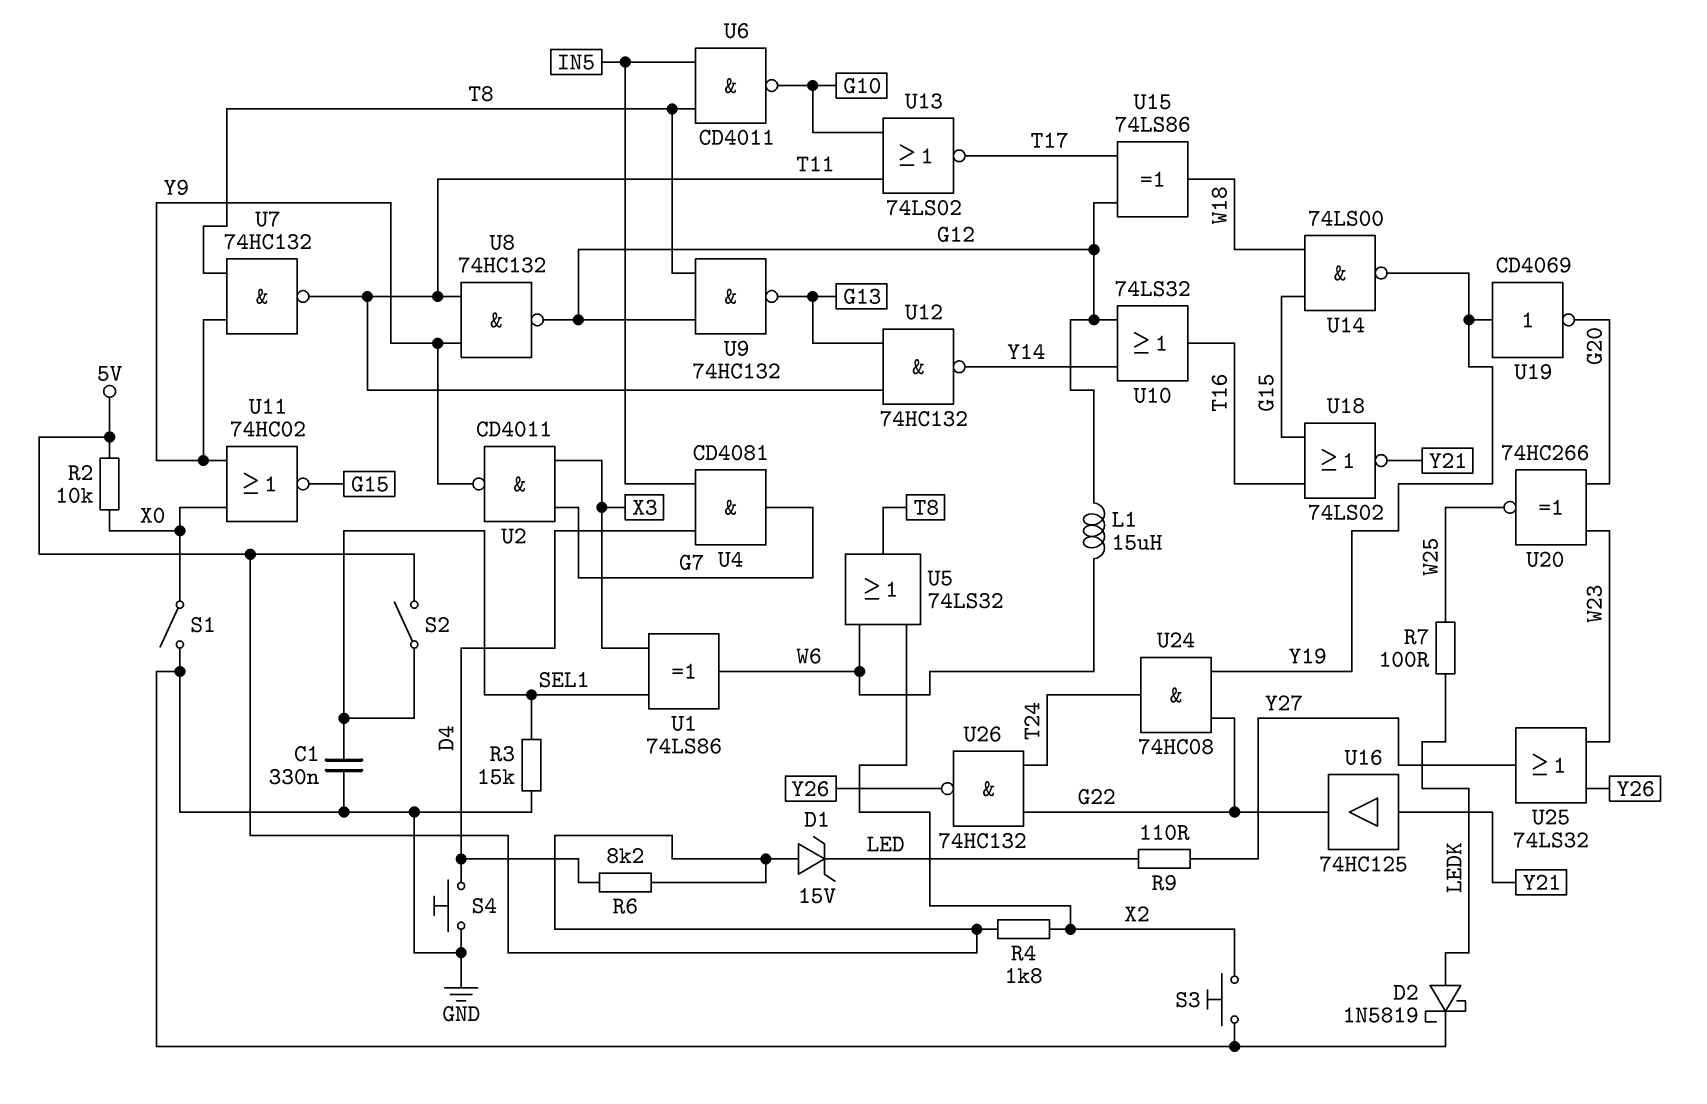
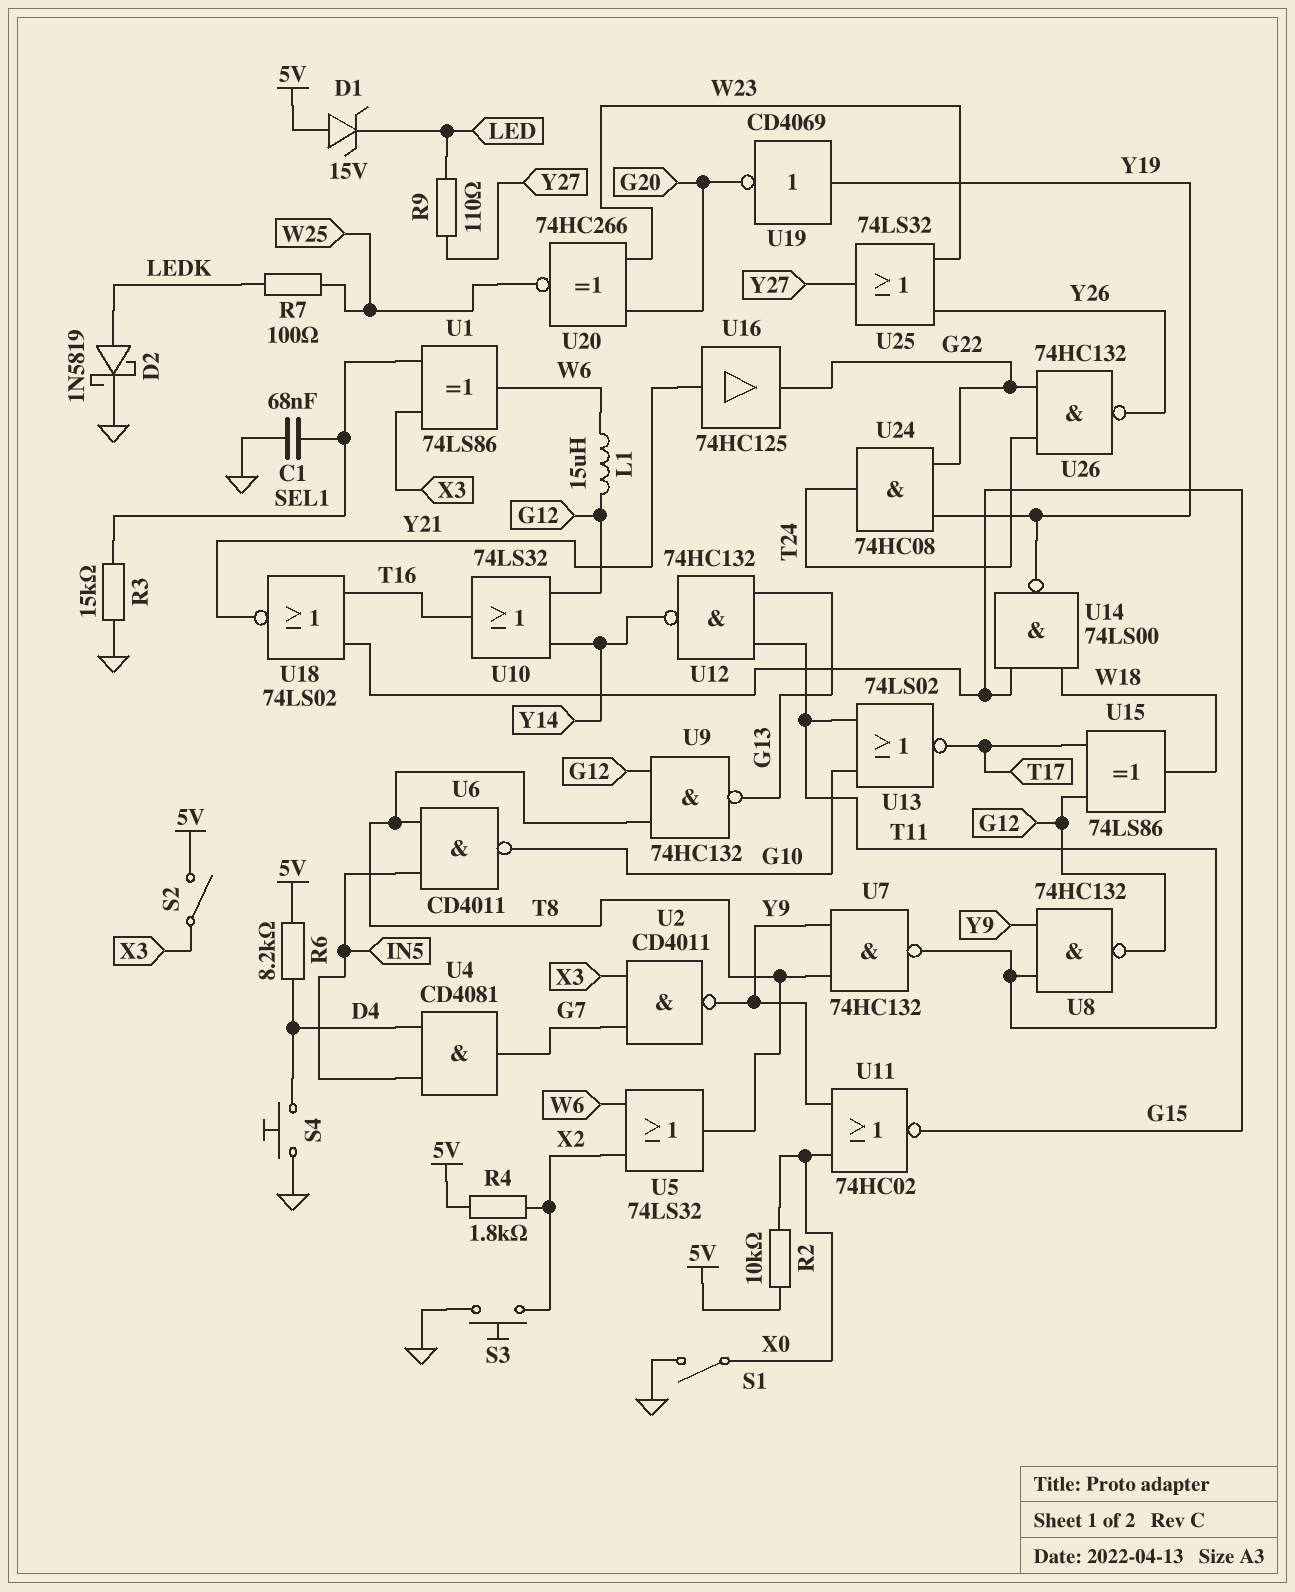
C1: 330nF (GND, SEL1) -> 68nF (GND, SEL1)
S2: switch (5V, SEL1) -> switch (5V, X3)

